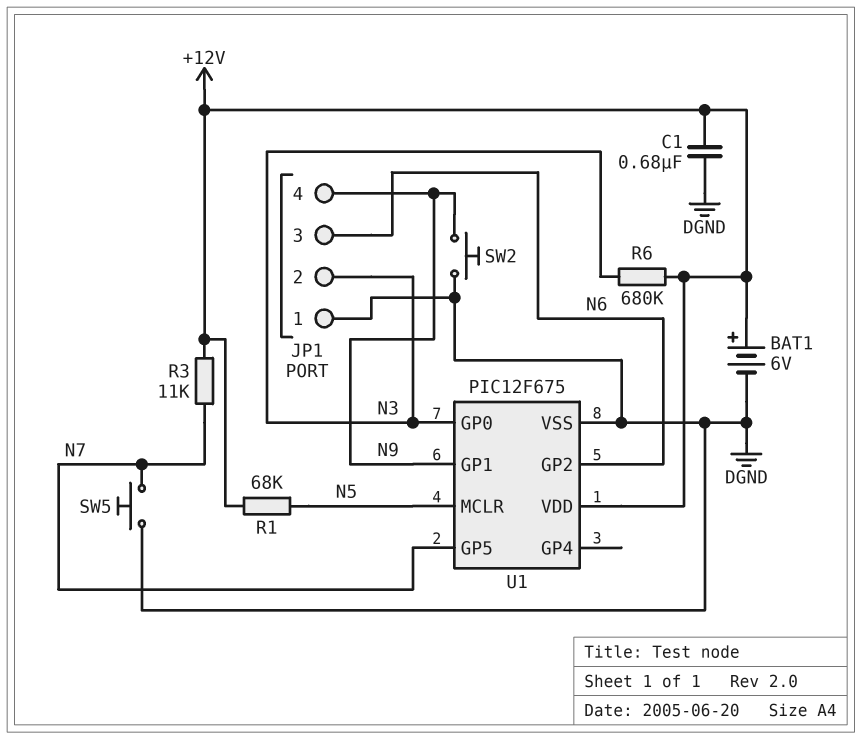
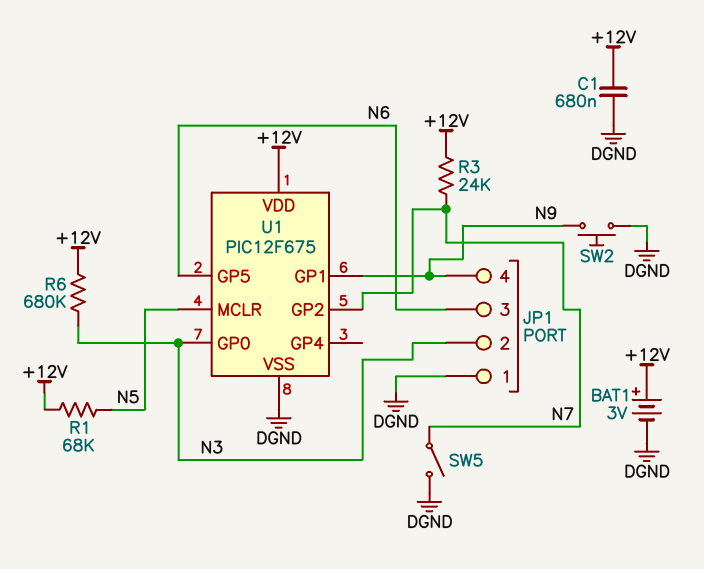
BAT1: 6V (plus +12V, minus DGND) -> 3V (plus +12V, minus DGND)
R3: 11k (+12V, N7) -> 24k (+12V, N7)
SW5: button (DGND, N7) -> switch (DGND, N7)
U1 pin GP2: N6 -> N7
U1 pin GP5: N7 -> N6

